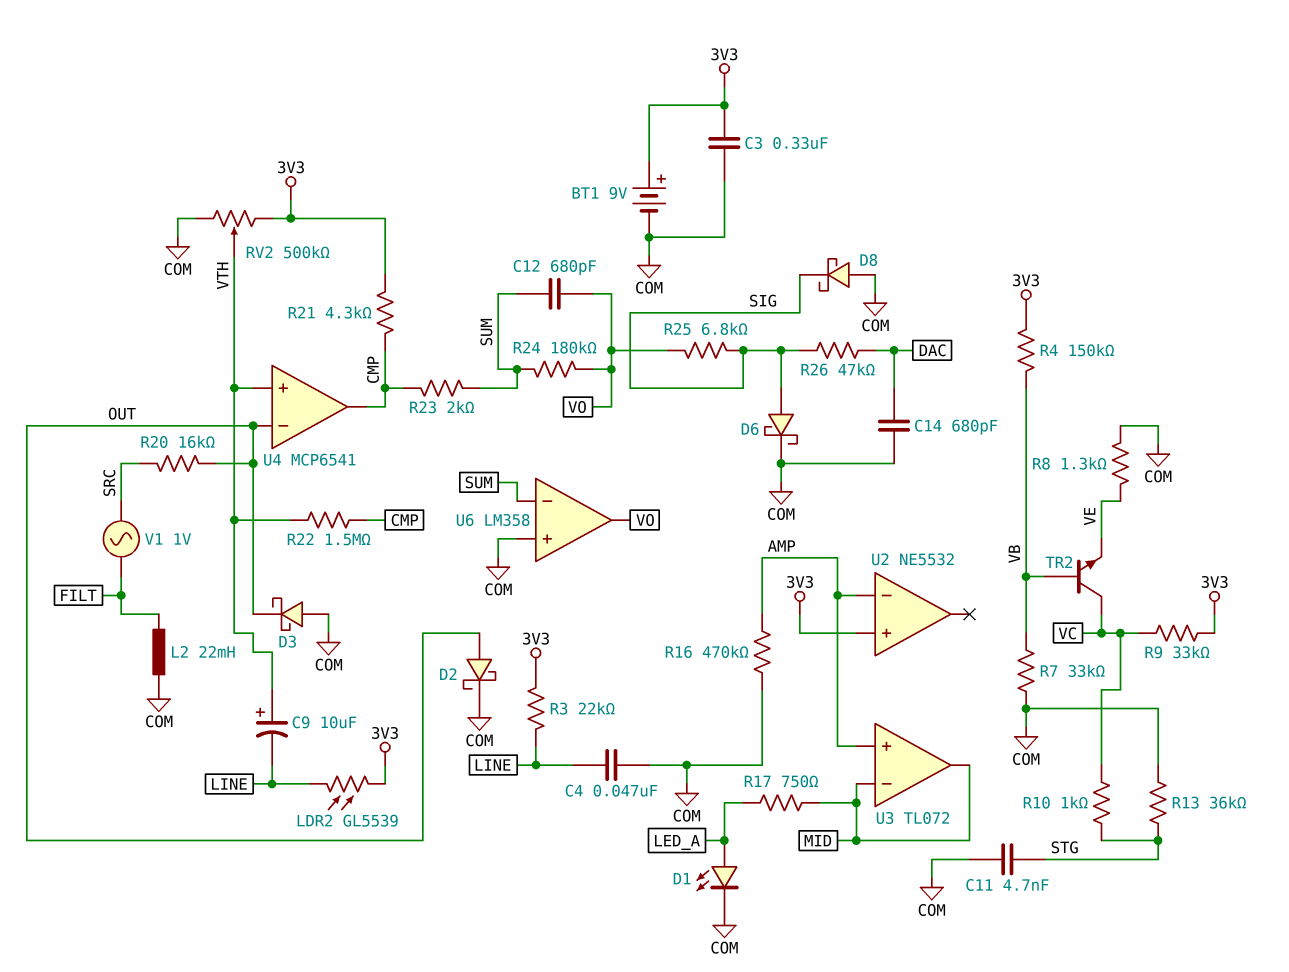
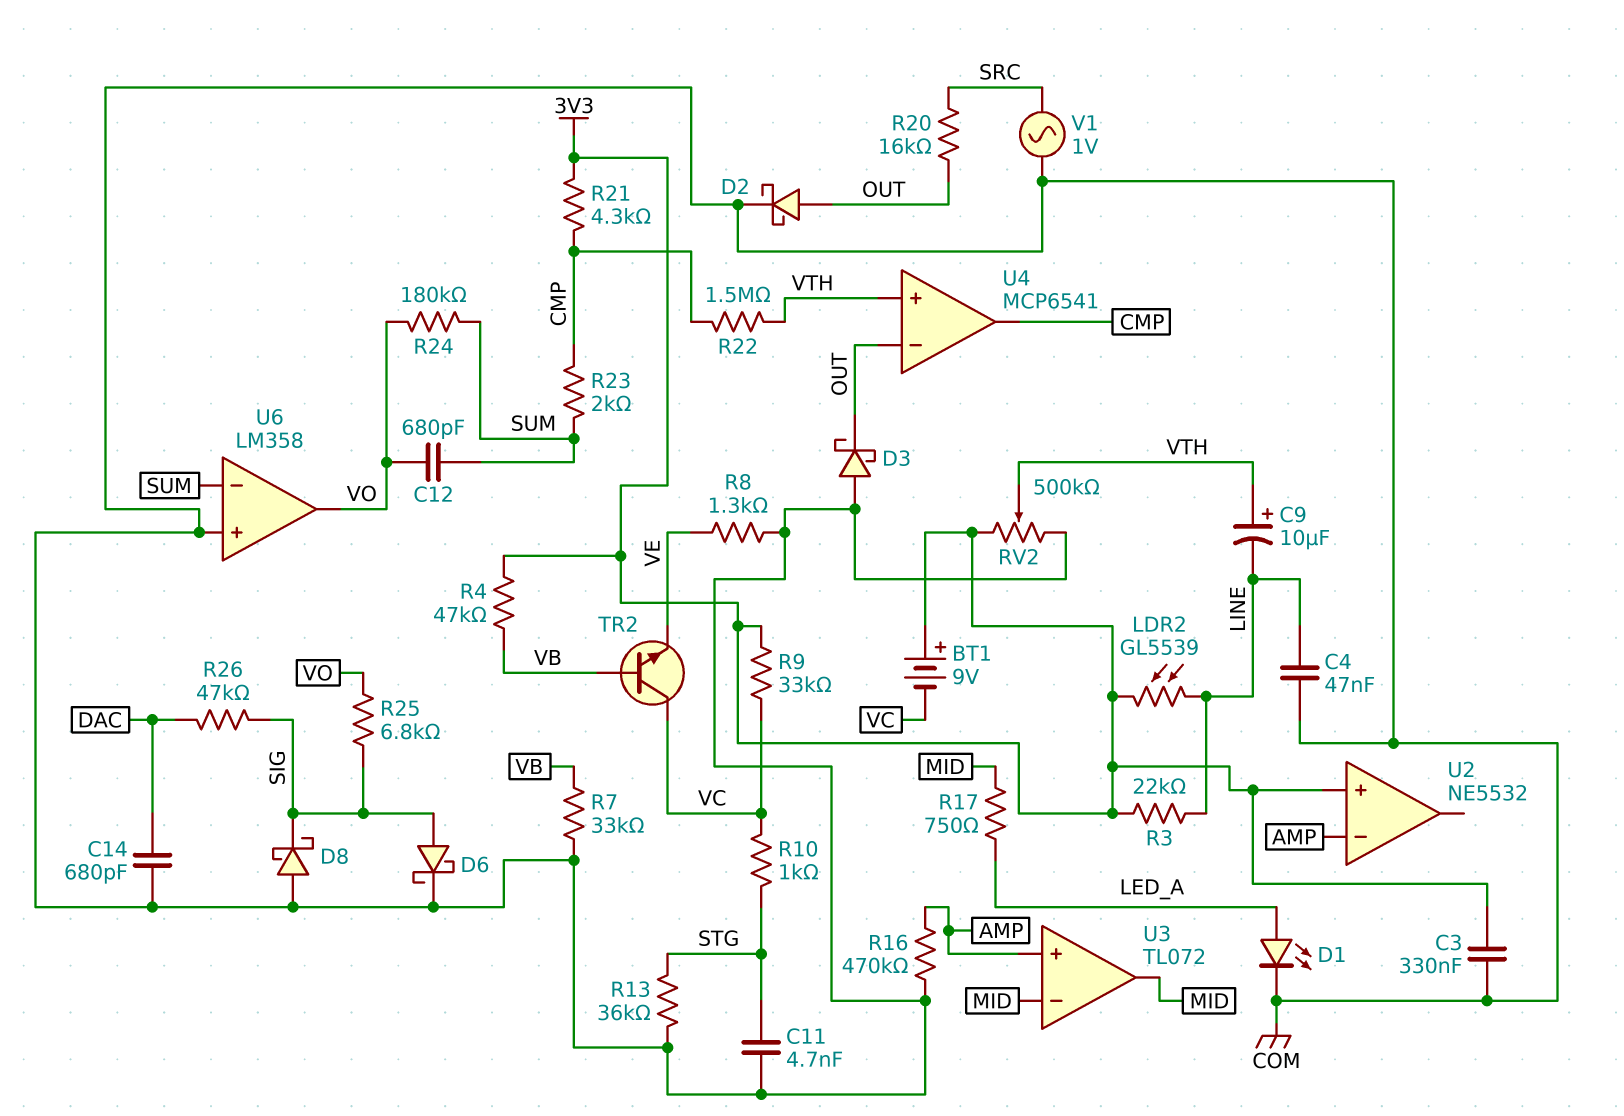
BT1: 9V (plus 3V3, minus COM) -> 9V (plus 3V3, minus VC)
L2: 22mH (COM, FILT) -> none
R4: 150k (3V3, VB) -> 47k (3V3, VB)
V1: AC 1V (FILT, SRC) -> AC 1V (COM, SRC)

